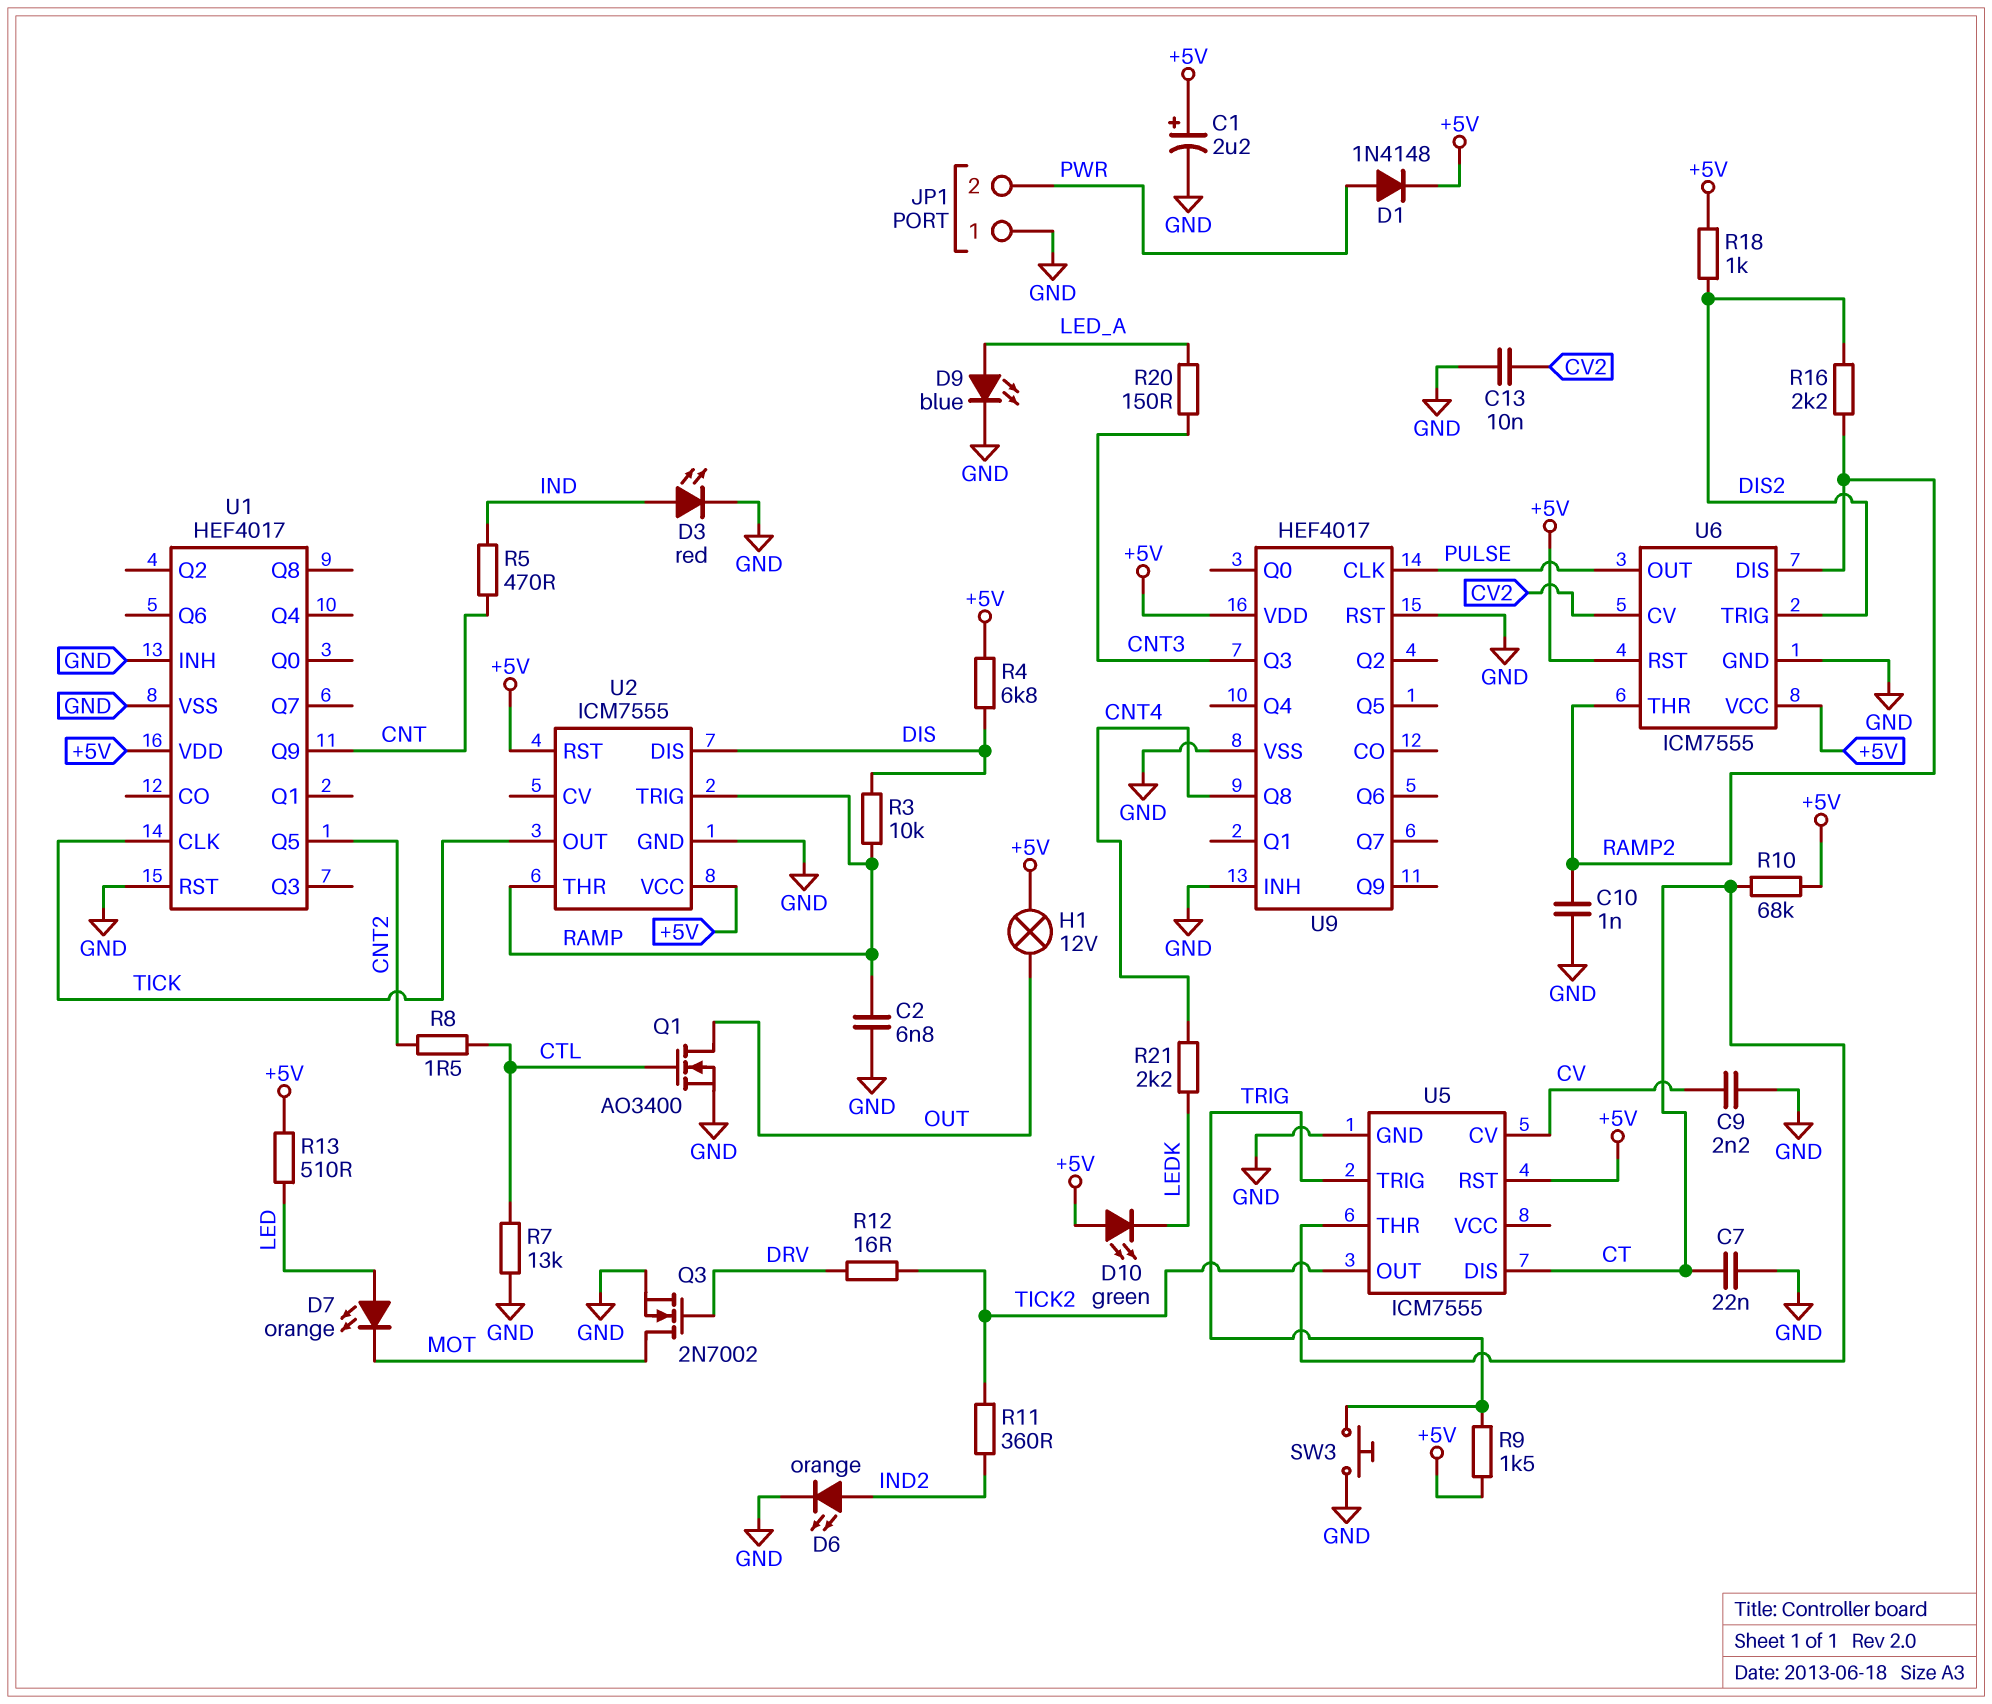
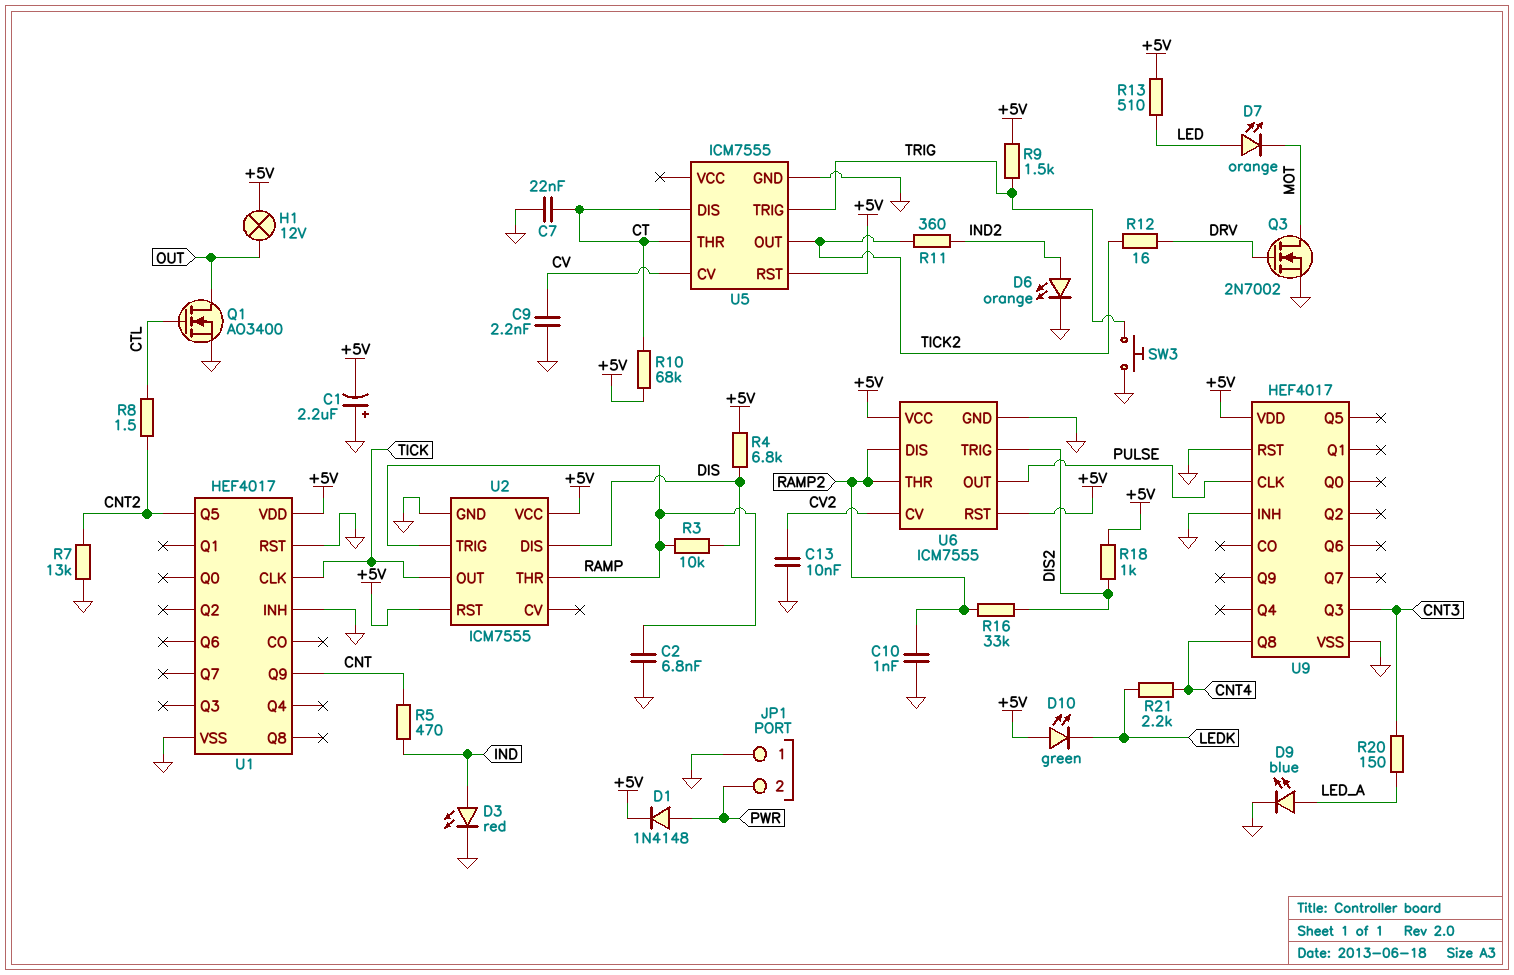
C1: 2.2uF (plus +5V, minus GND) -> 2.2uF (plus GND, minus +5V)
R7: 13k (CTL, GND) -> 13k (CNT2, GND)
R16: 2.2k (DIS2, RAMP2) -> 33k (DIS2, RAMP2)

